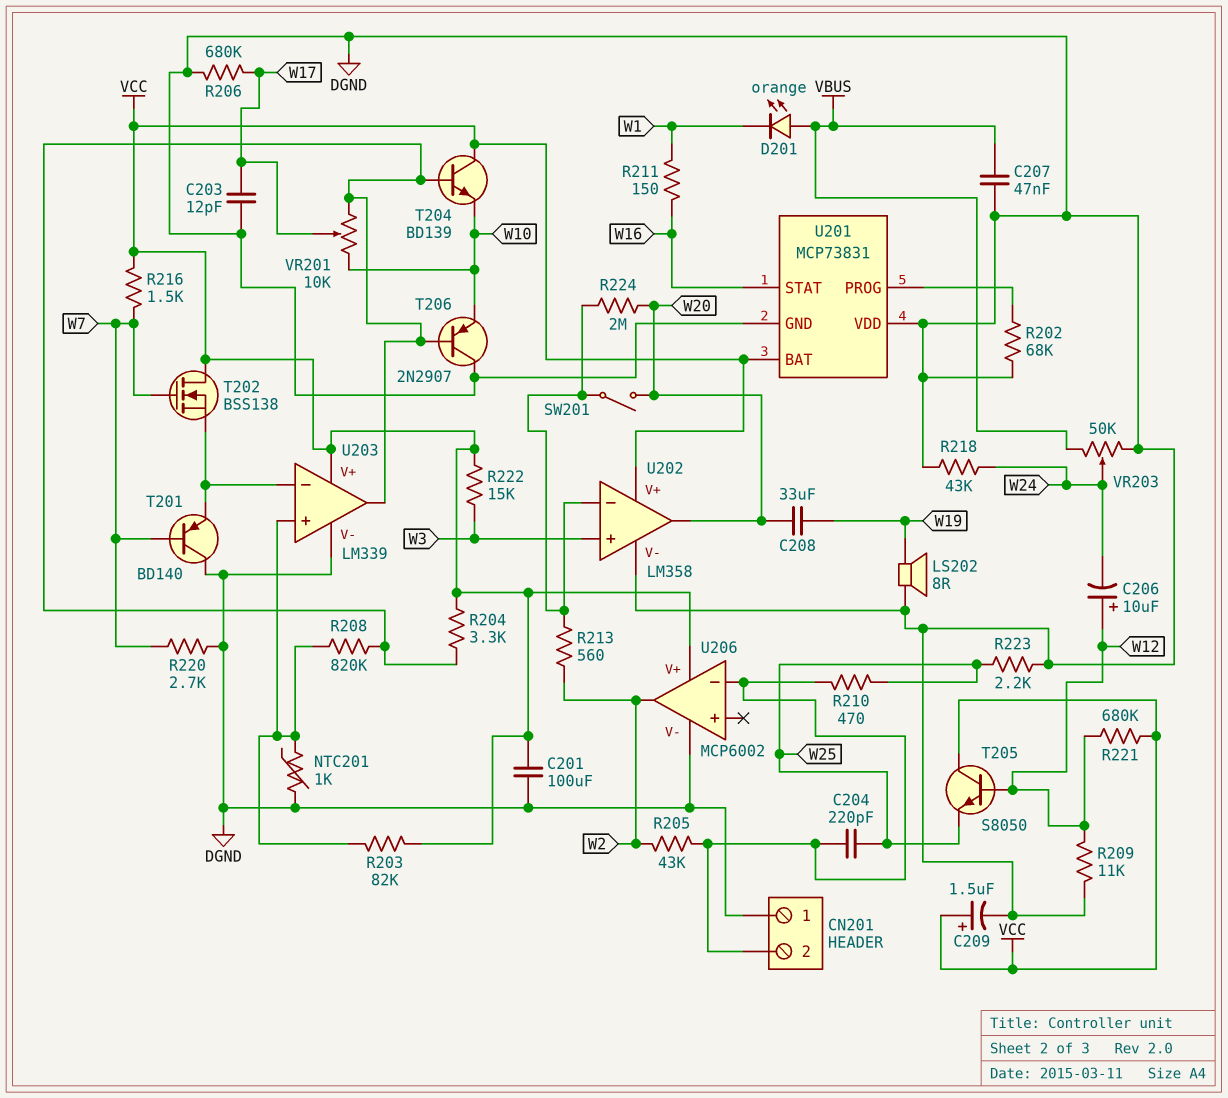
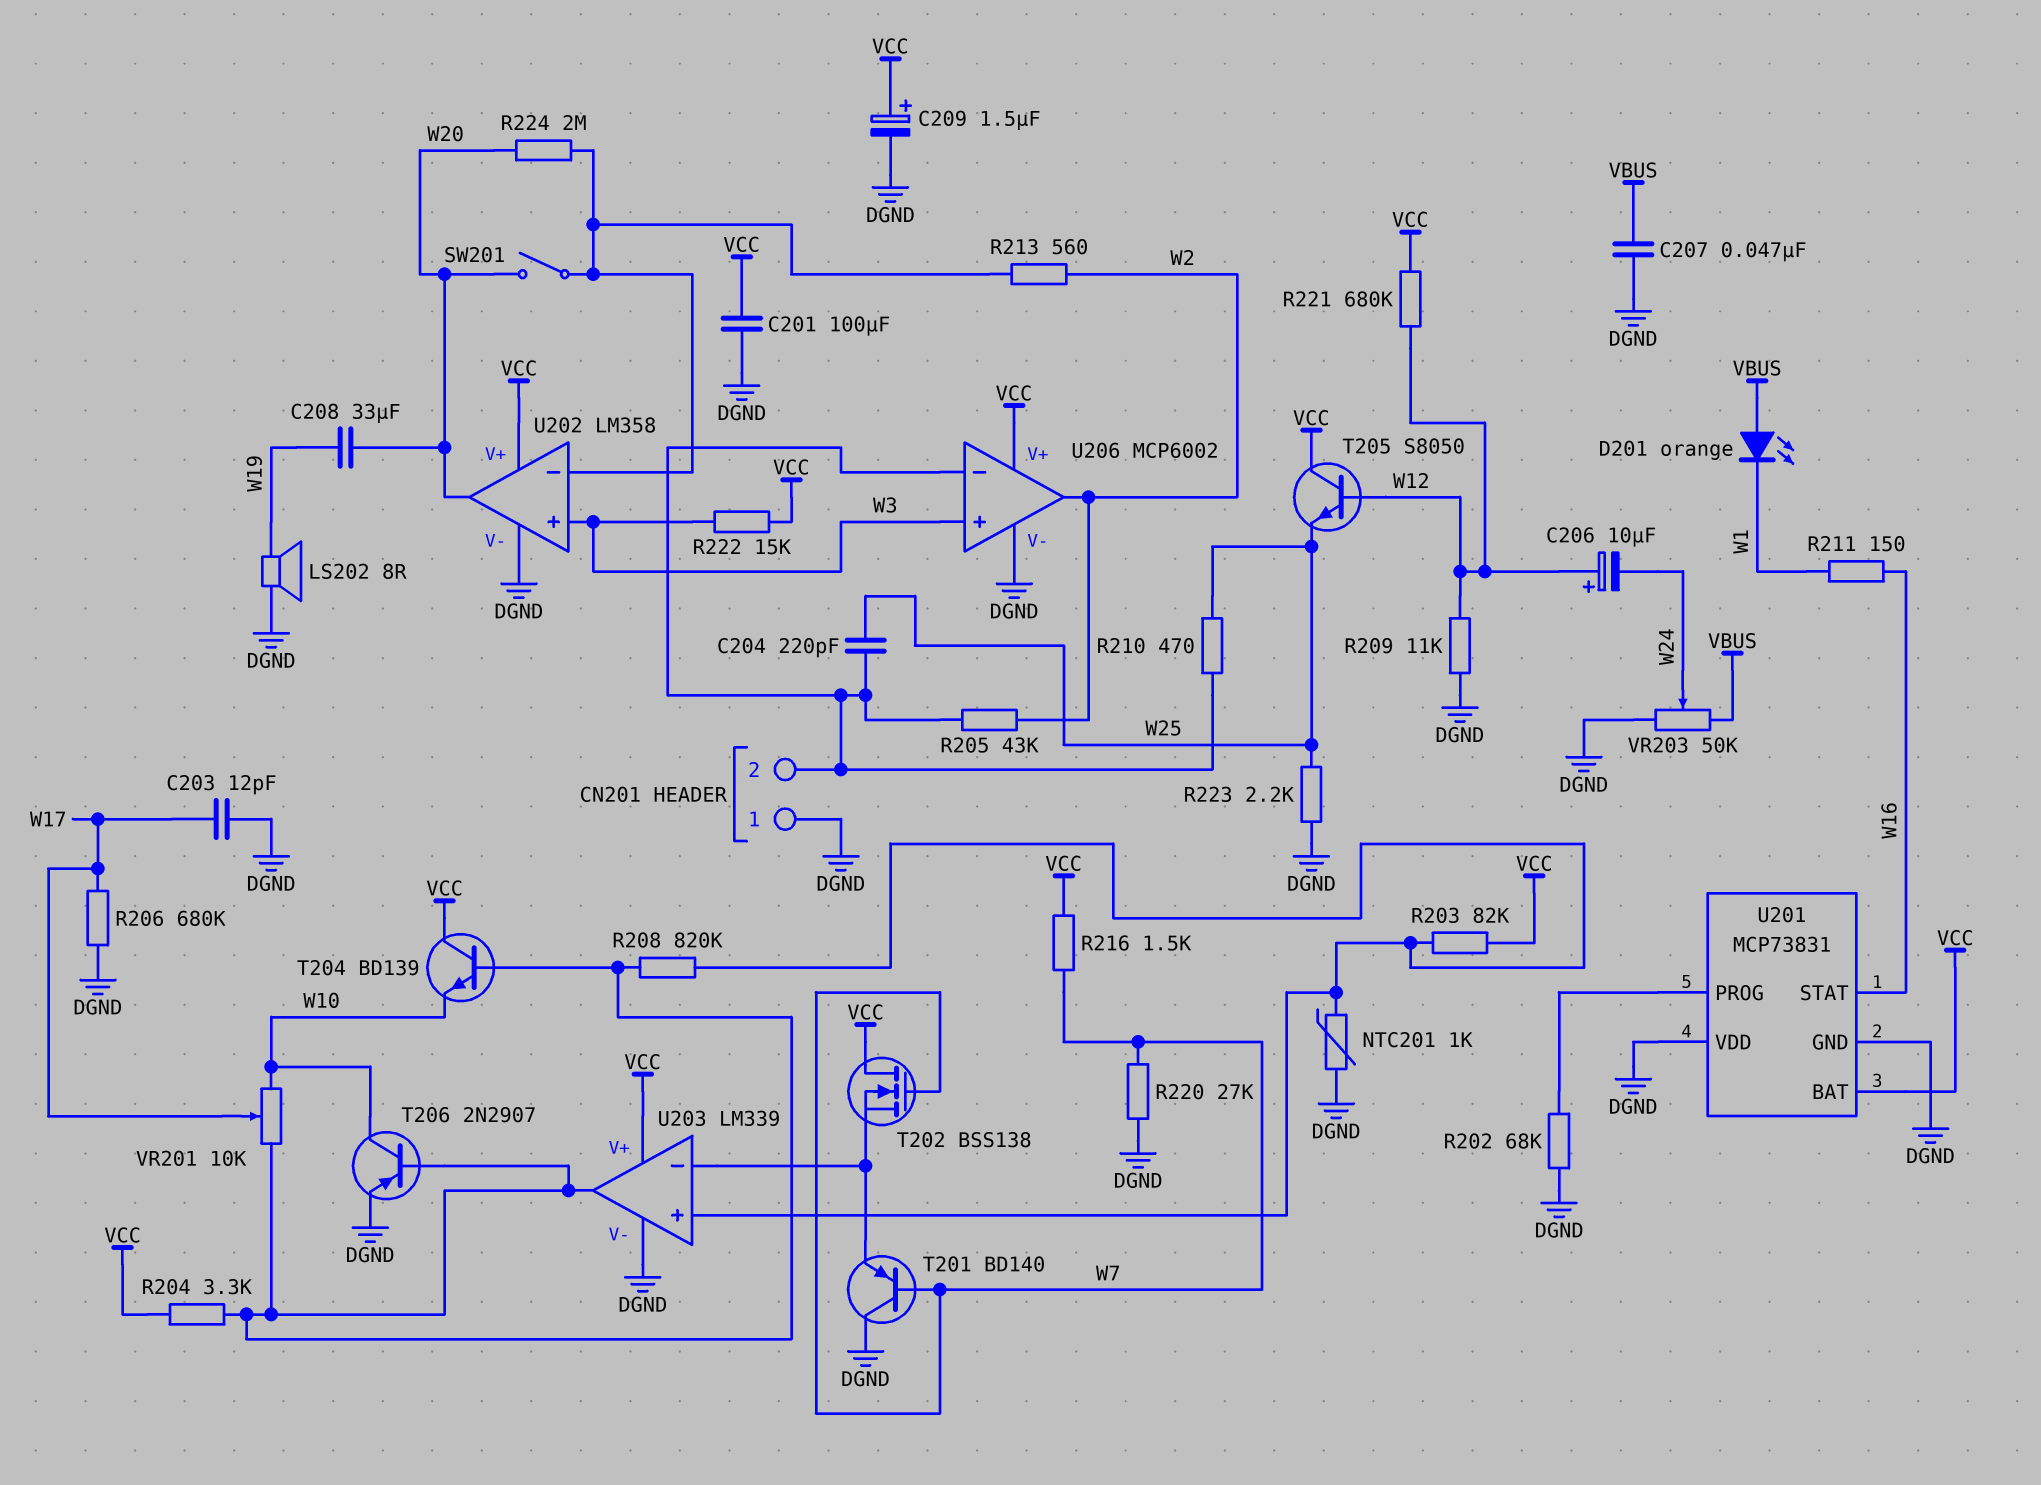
R218: 43k (DGND, W24) -> none
R220: 2.7k (DGND, W7) -> 27k (DGND, W7)
T206: PNP 2N2907 (B U203/out, C DGND, E W10) -> PNP 2N2907 (B U203/out, C W10, E DGND)
U206 pin in+: none -> W3

